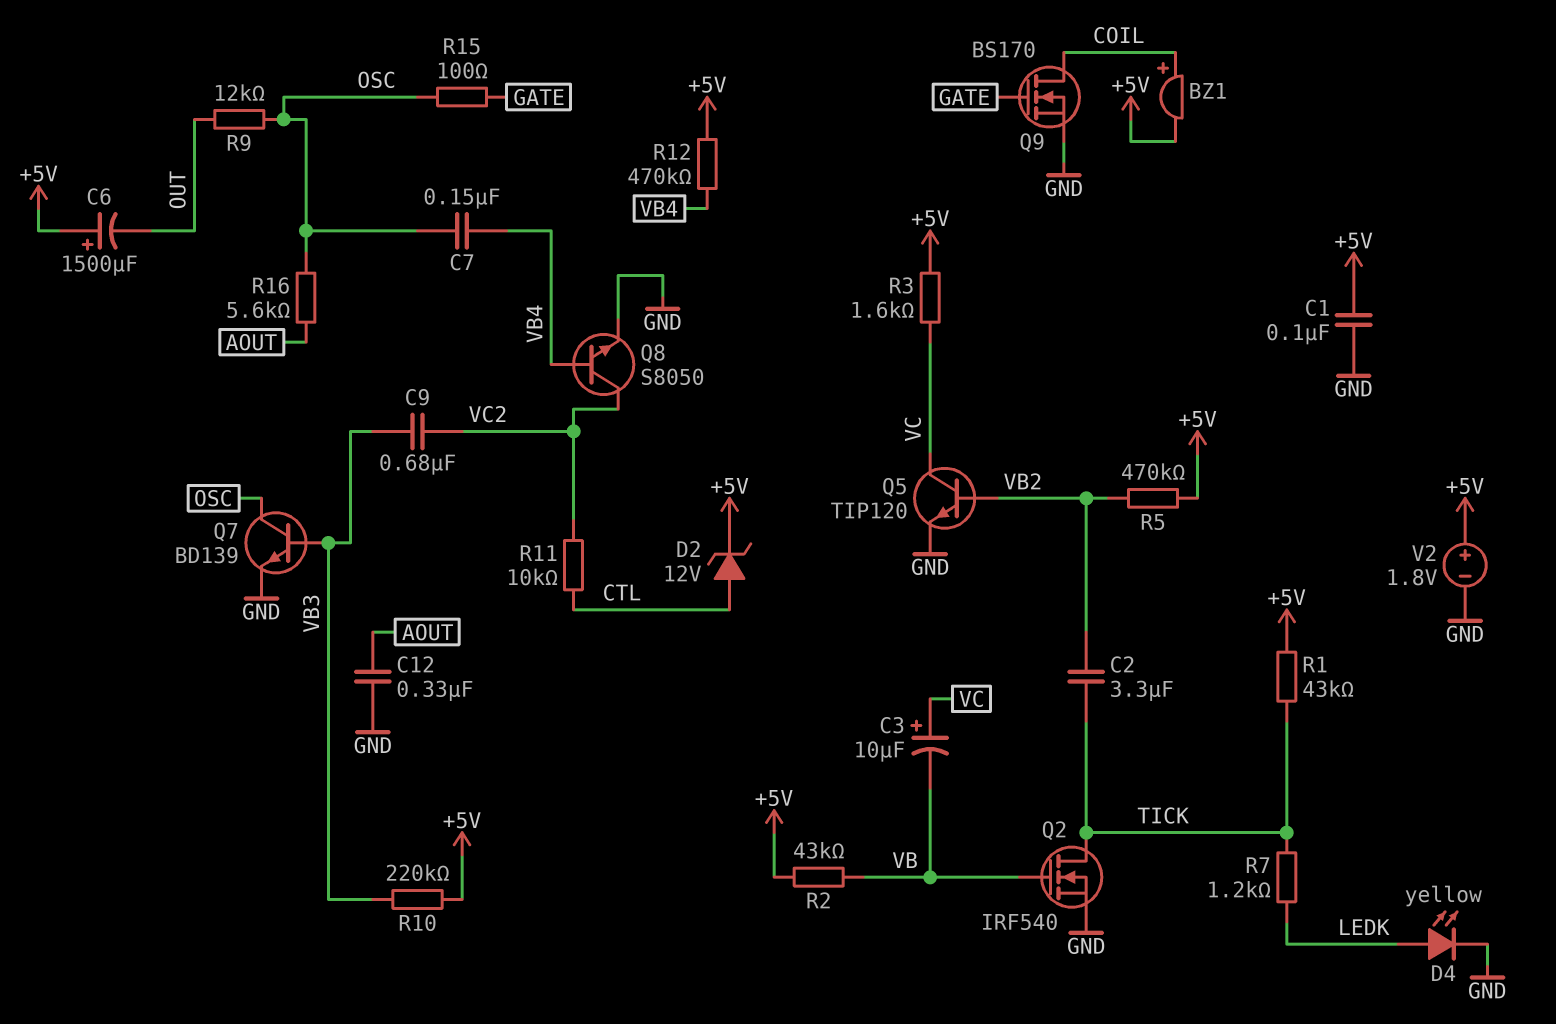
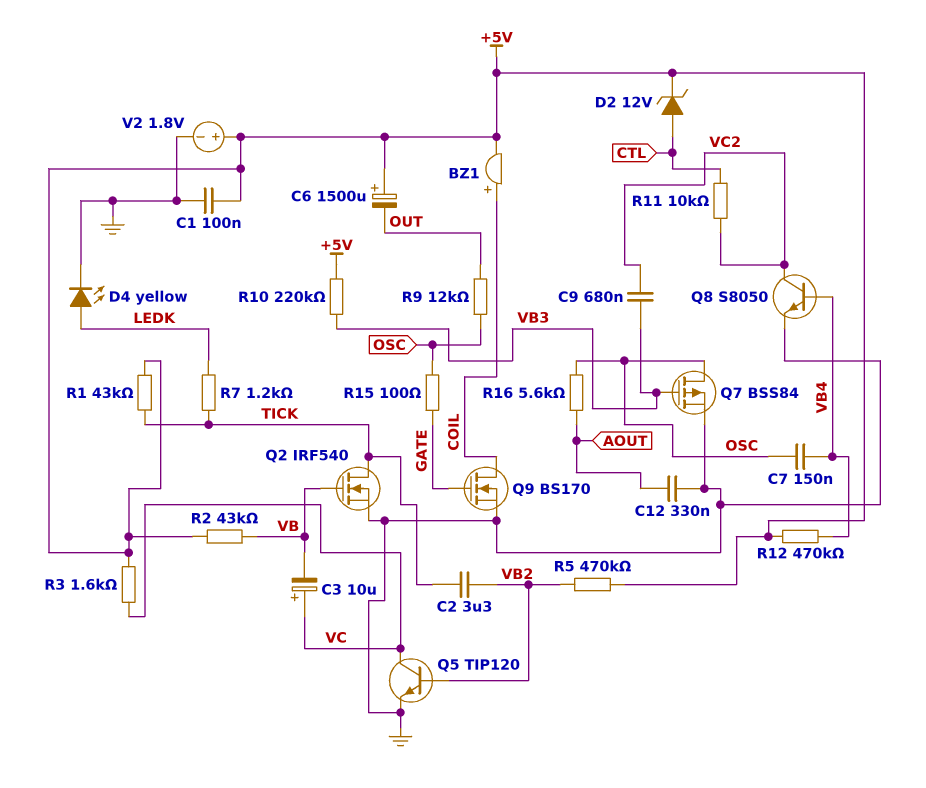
Q7: NPN BD139 (B VB3, C OSC, E GND) -> PMOS BSS84 (G VB3, D OSC, S GND)

